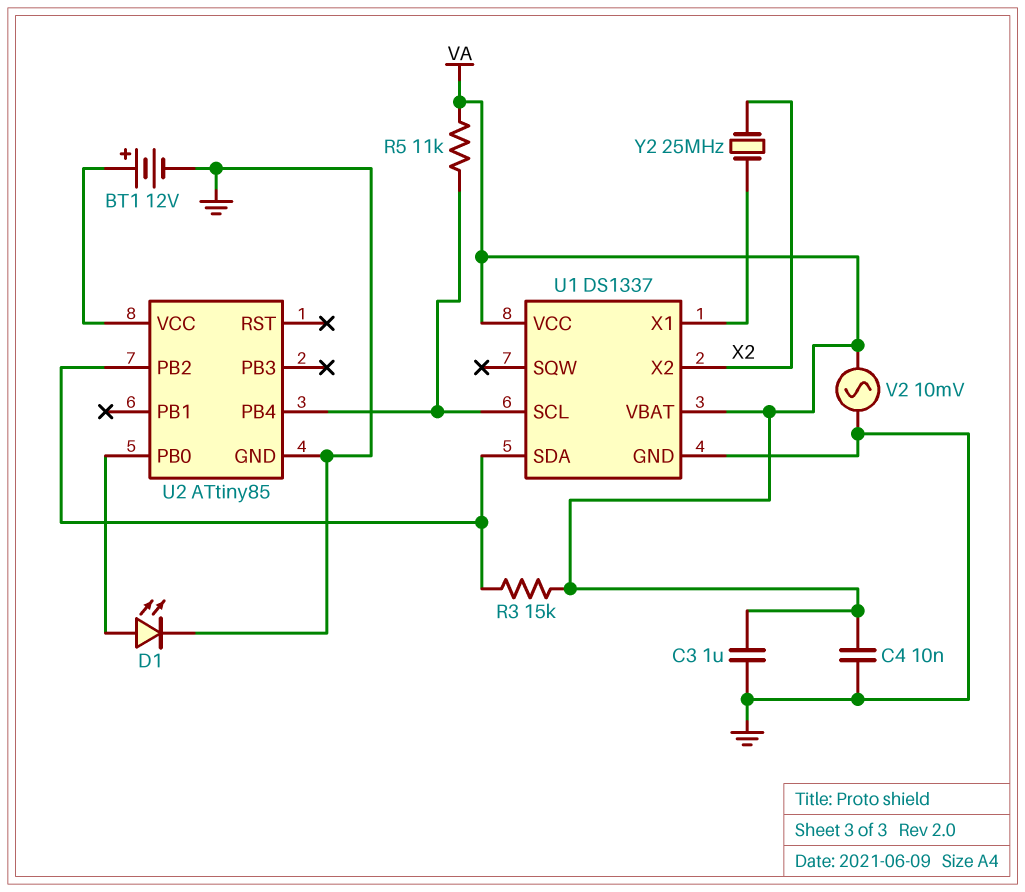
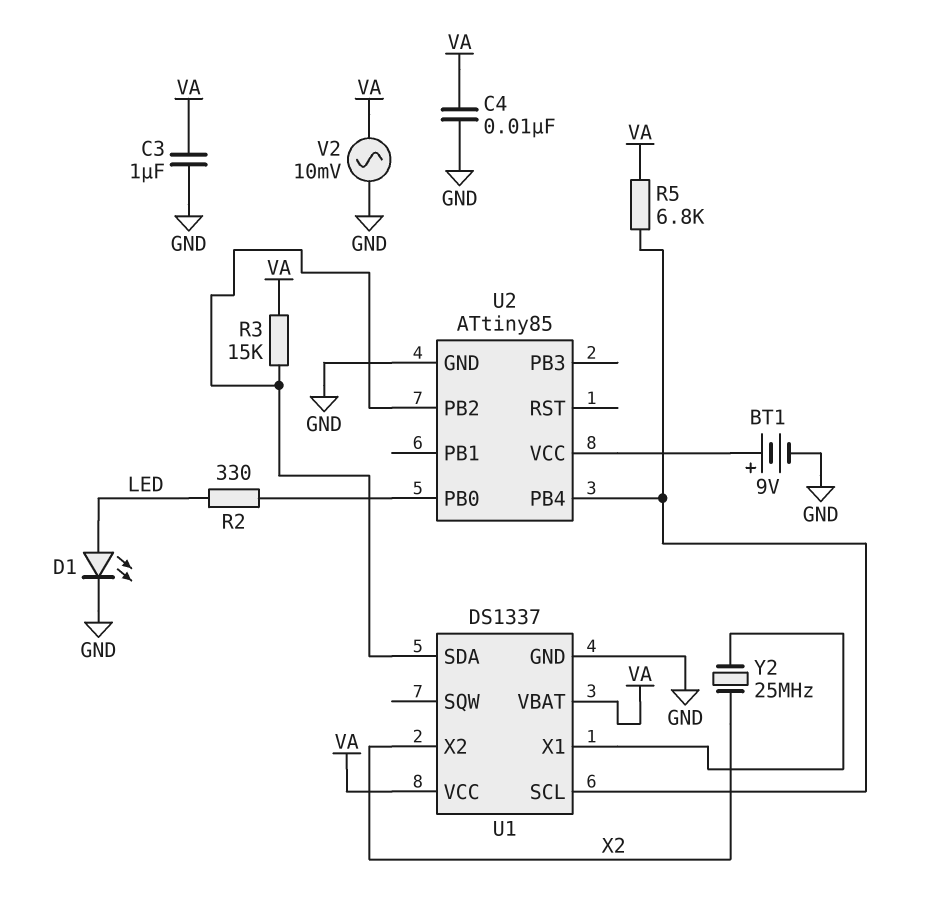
BT1: 12V (plus U2/VCC, minus GND) -> 9V (plus U2/VCC, minus GND)
D1: LED (A U2/PB0, K GND) -> LED (A LED, K GND)
R2: none -> 330 (LED, U2/PB0)
R5: 11k (U1/SCL, VA) -> 6.8k (U1/SCL, VA)

